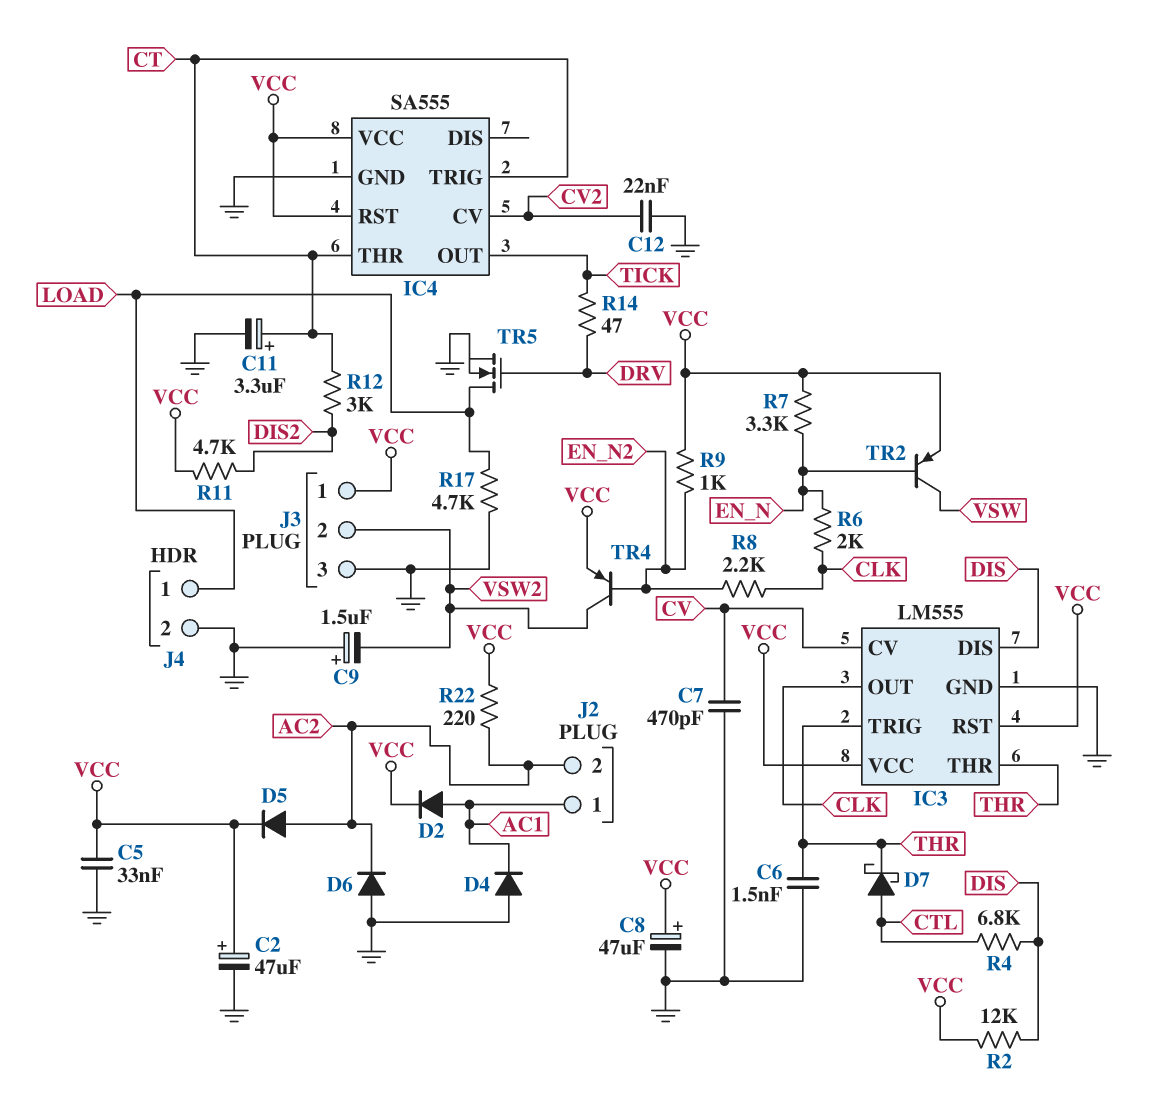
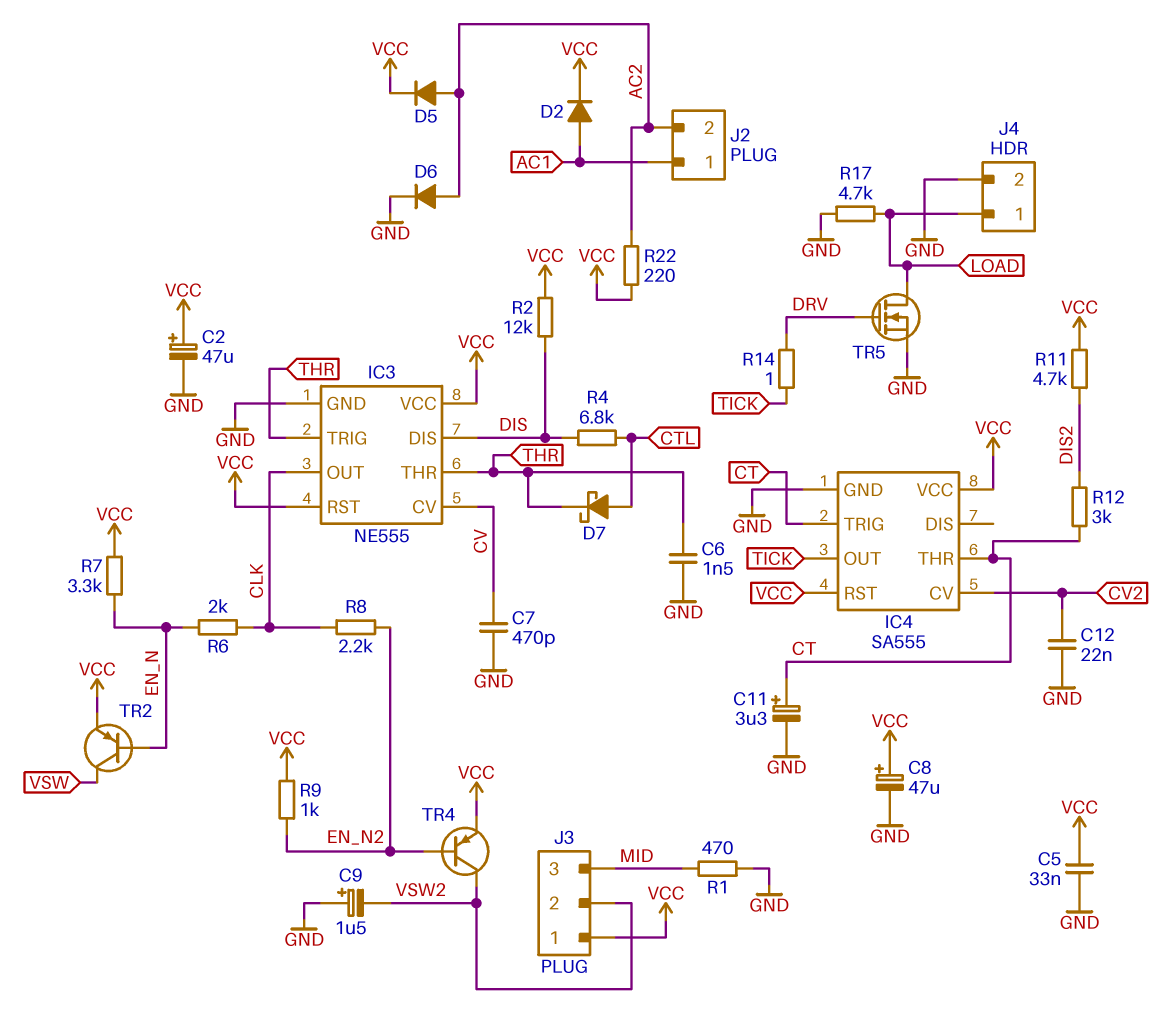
D4: diode (A GND, K AC1) -> none
D6: diode (A GND, K AC2) -> diode (A AC2, K GND)
IC3: LM555 -> NE555
J3 pin 3: GND -> MID
R1: none -> 470 (GND, MID)
R14: 47 (DRV, TICK) -> 1 (DRV, TICK)

